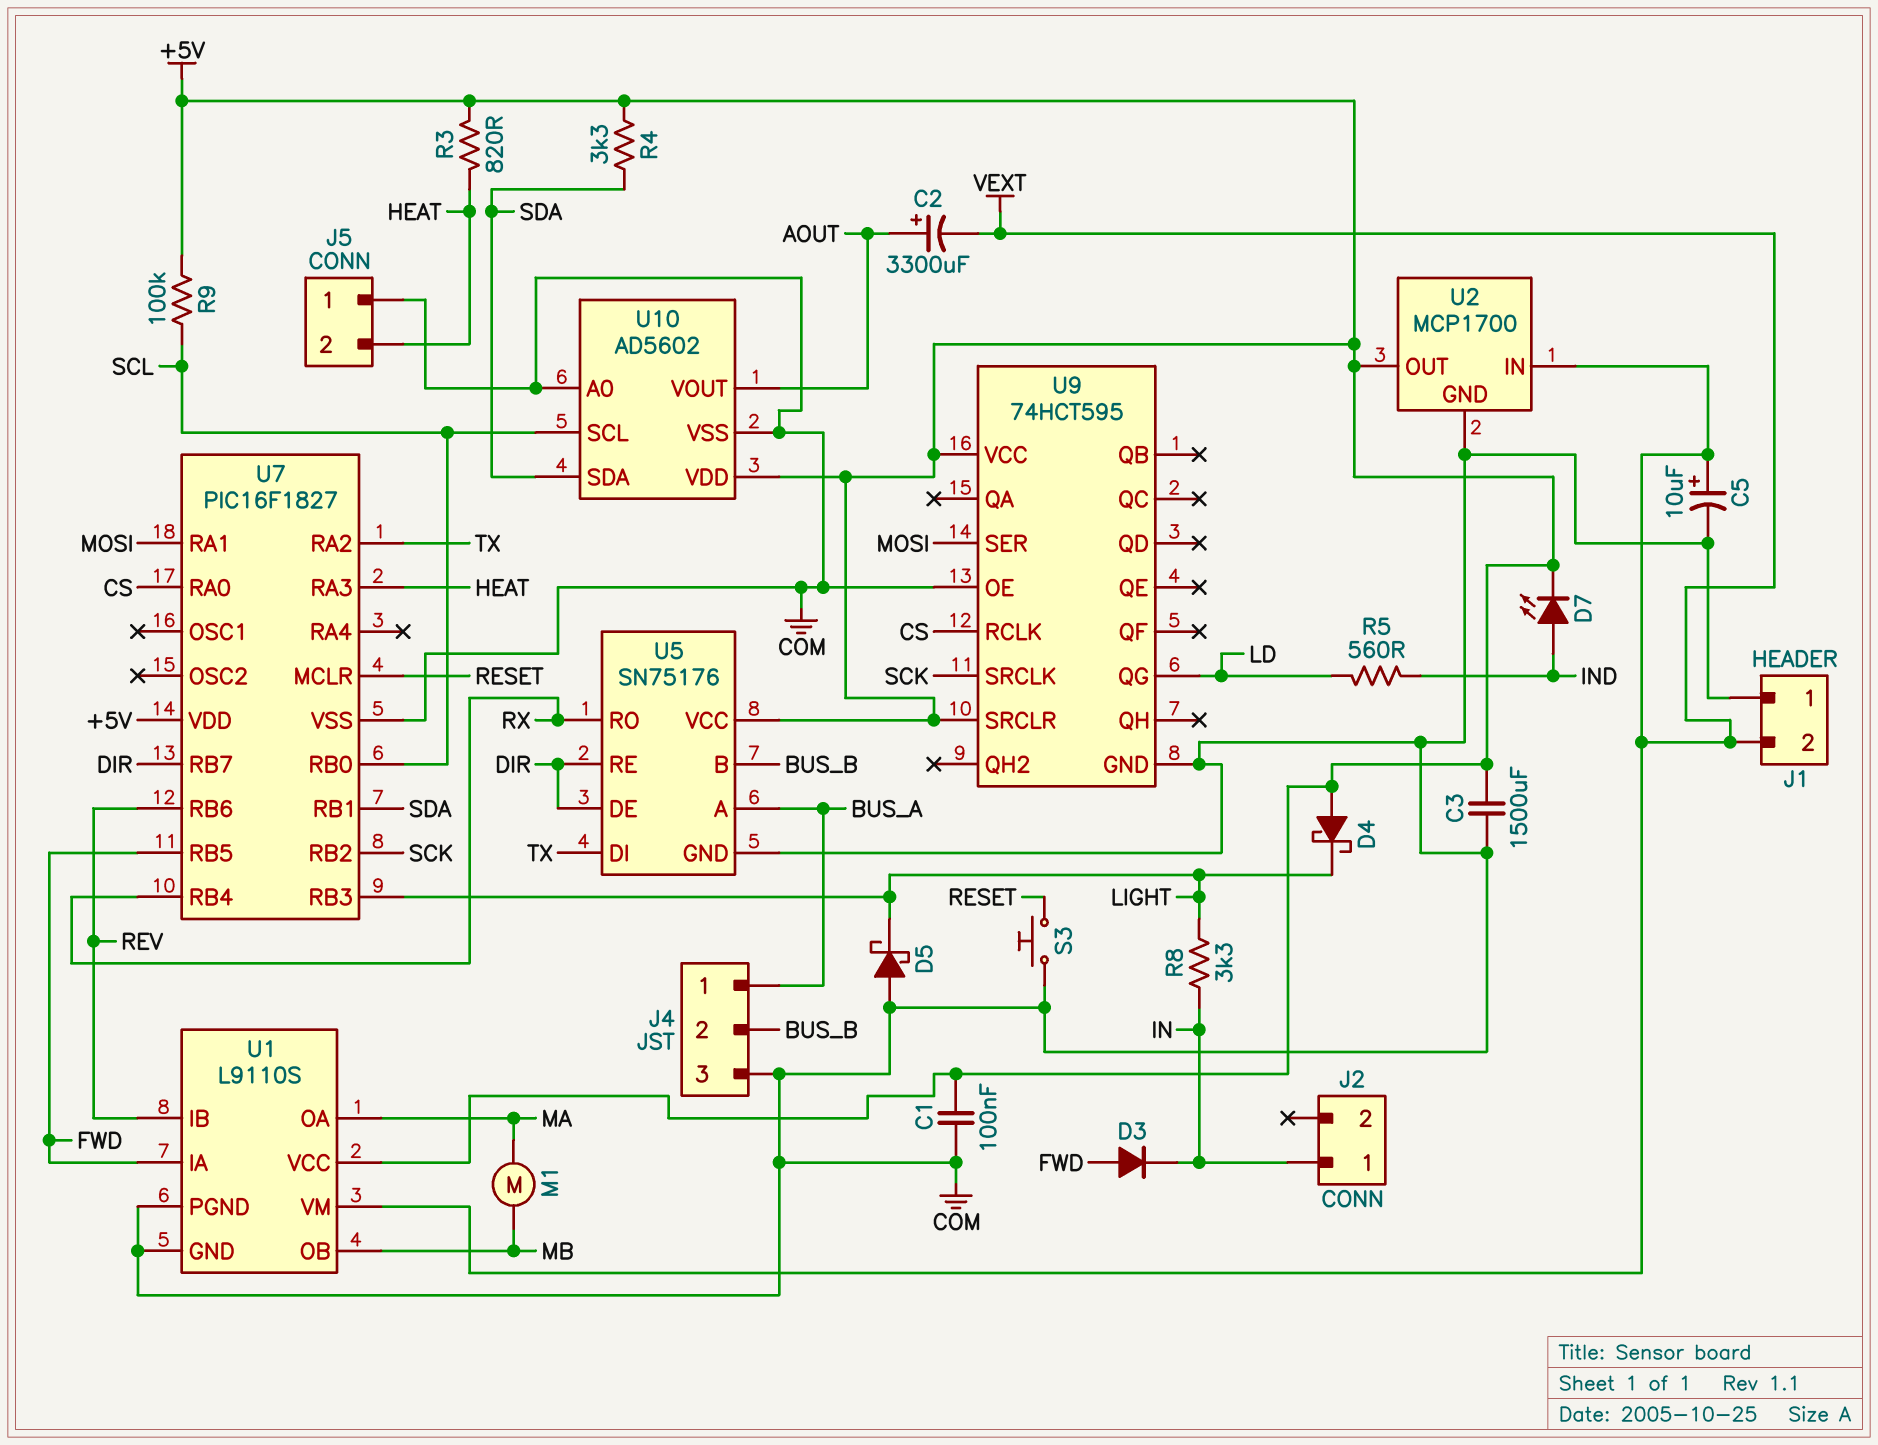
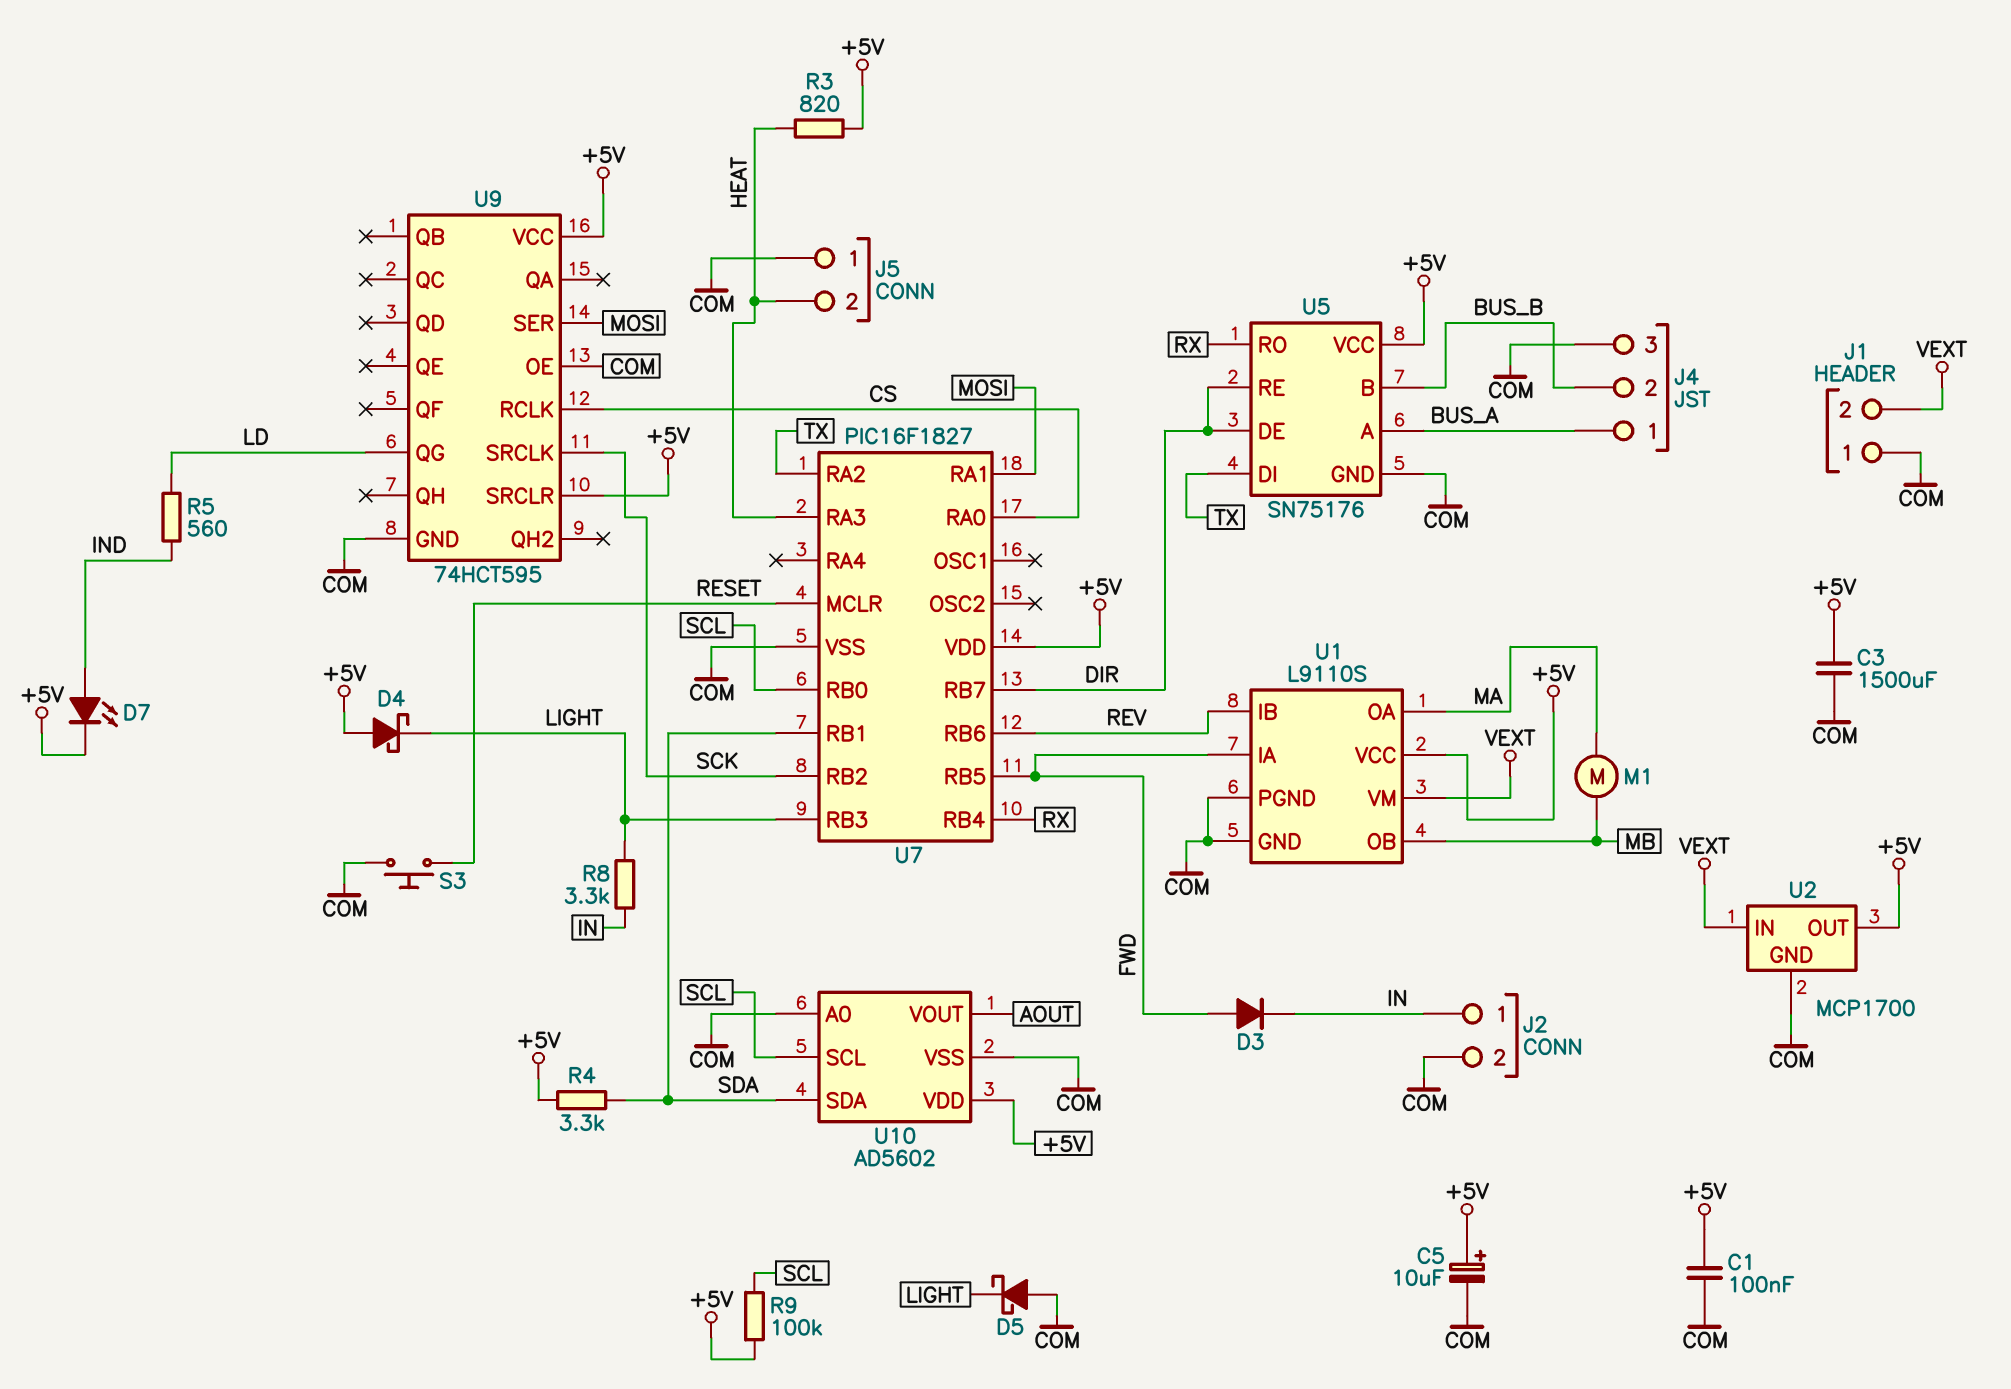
C2: 3300uF (plus AOUT, minus VEXT) -> none
C5: 10uF (plus VEXT, minus COM) -> 10uF (plus +5V, minus COM)
J2 pin 2: none -> COM

